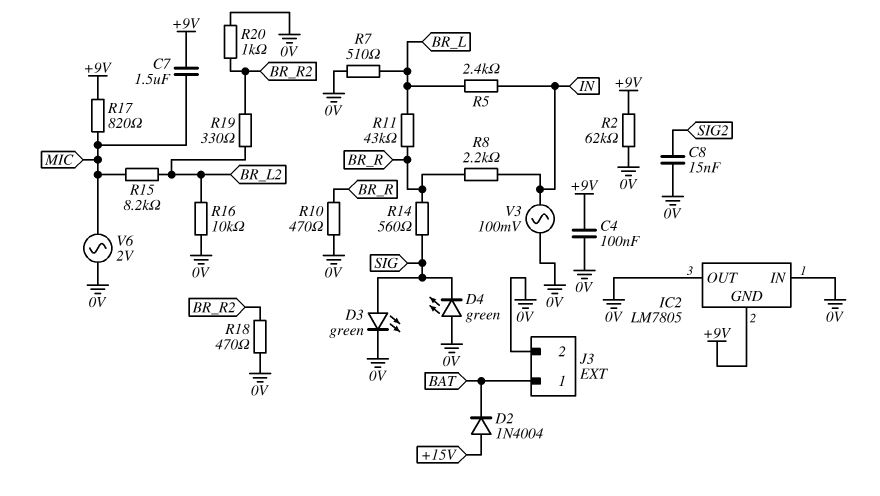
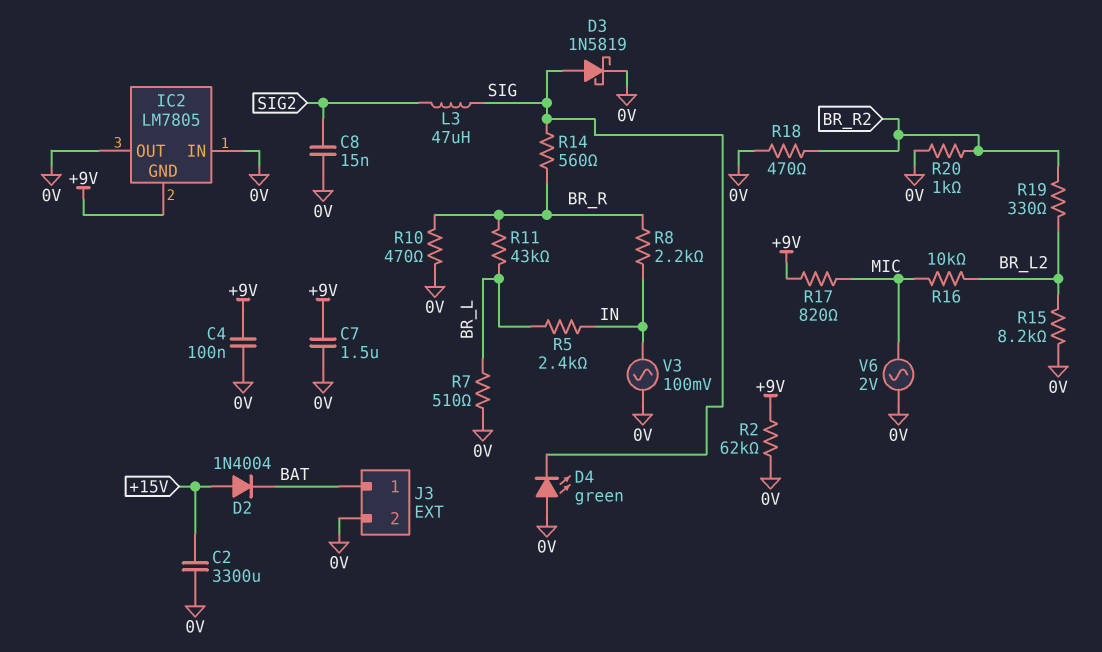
C2: none -> 3300uF (+15V, 0V)
C7: 1.5uF (+9V, MIC) -> 1.5uF (+9V, 0V)
D3: LED green (A SIG, K 0V) -> schottky 1N5819 (A SIG, K 0V)
L3: none -> 47uH (SIG, SIG2)
R15: 8.2k (BR_L2, MIC) -> 8.2k (0V, BR_L2)
R16: 10k (0V, BR_L2) -> 10k (BR_L2, MIC)

